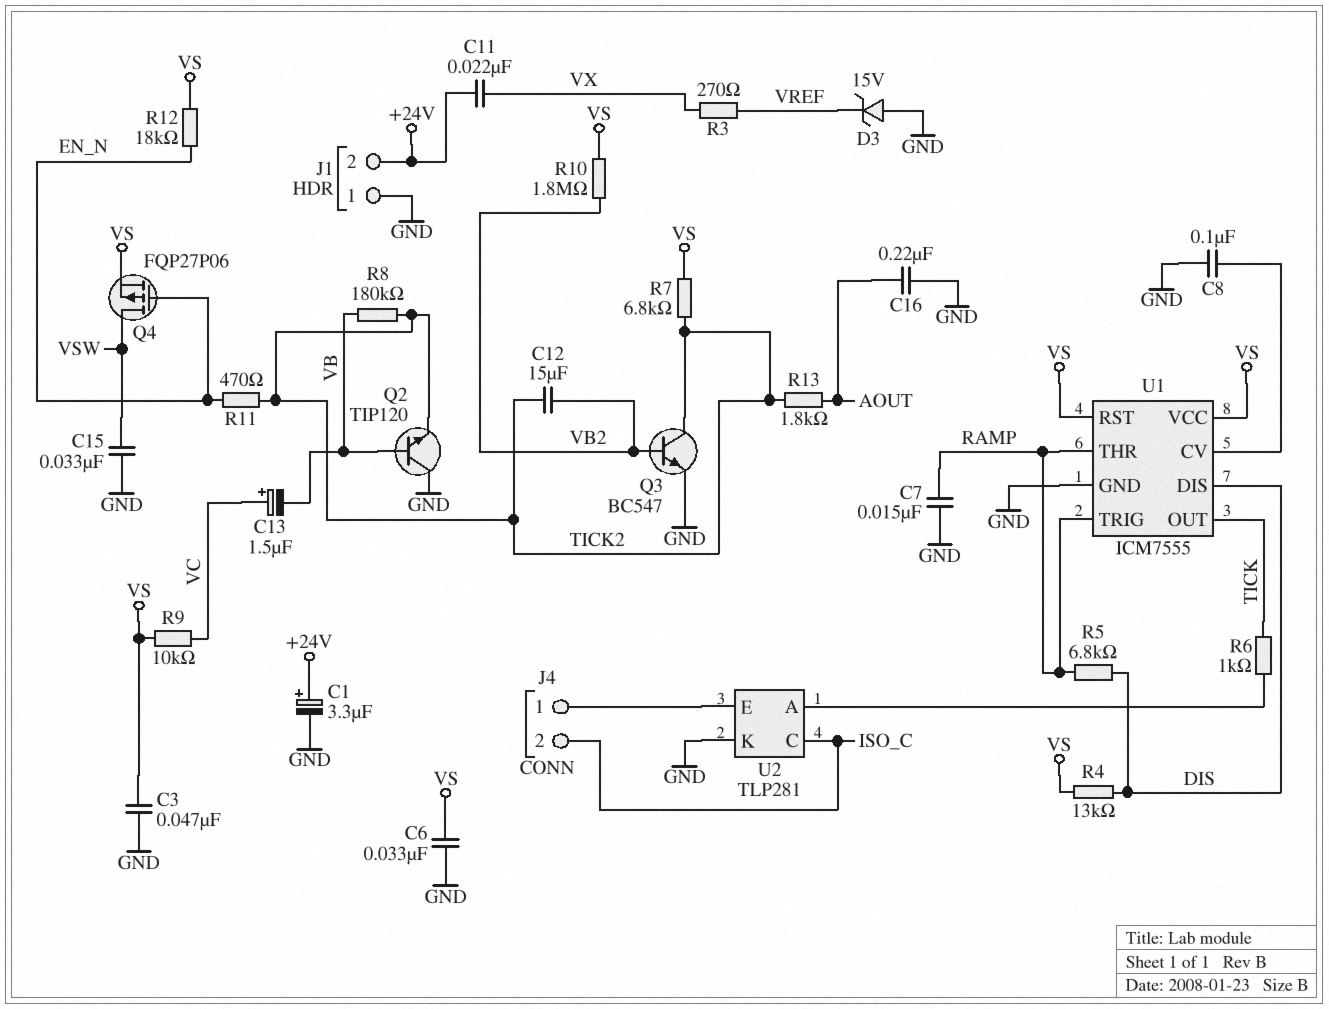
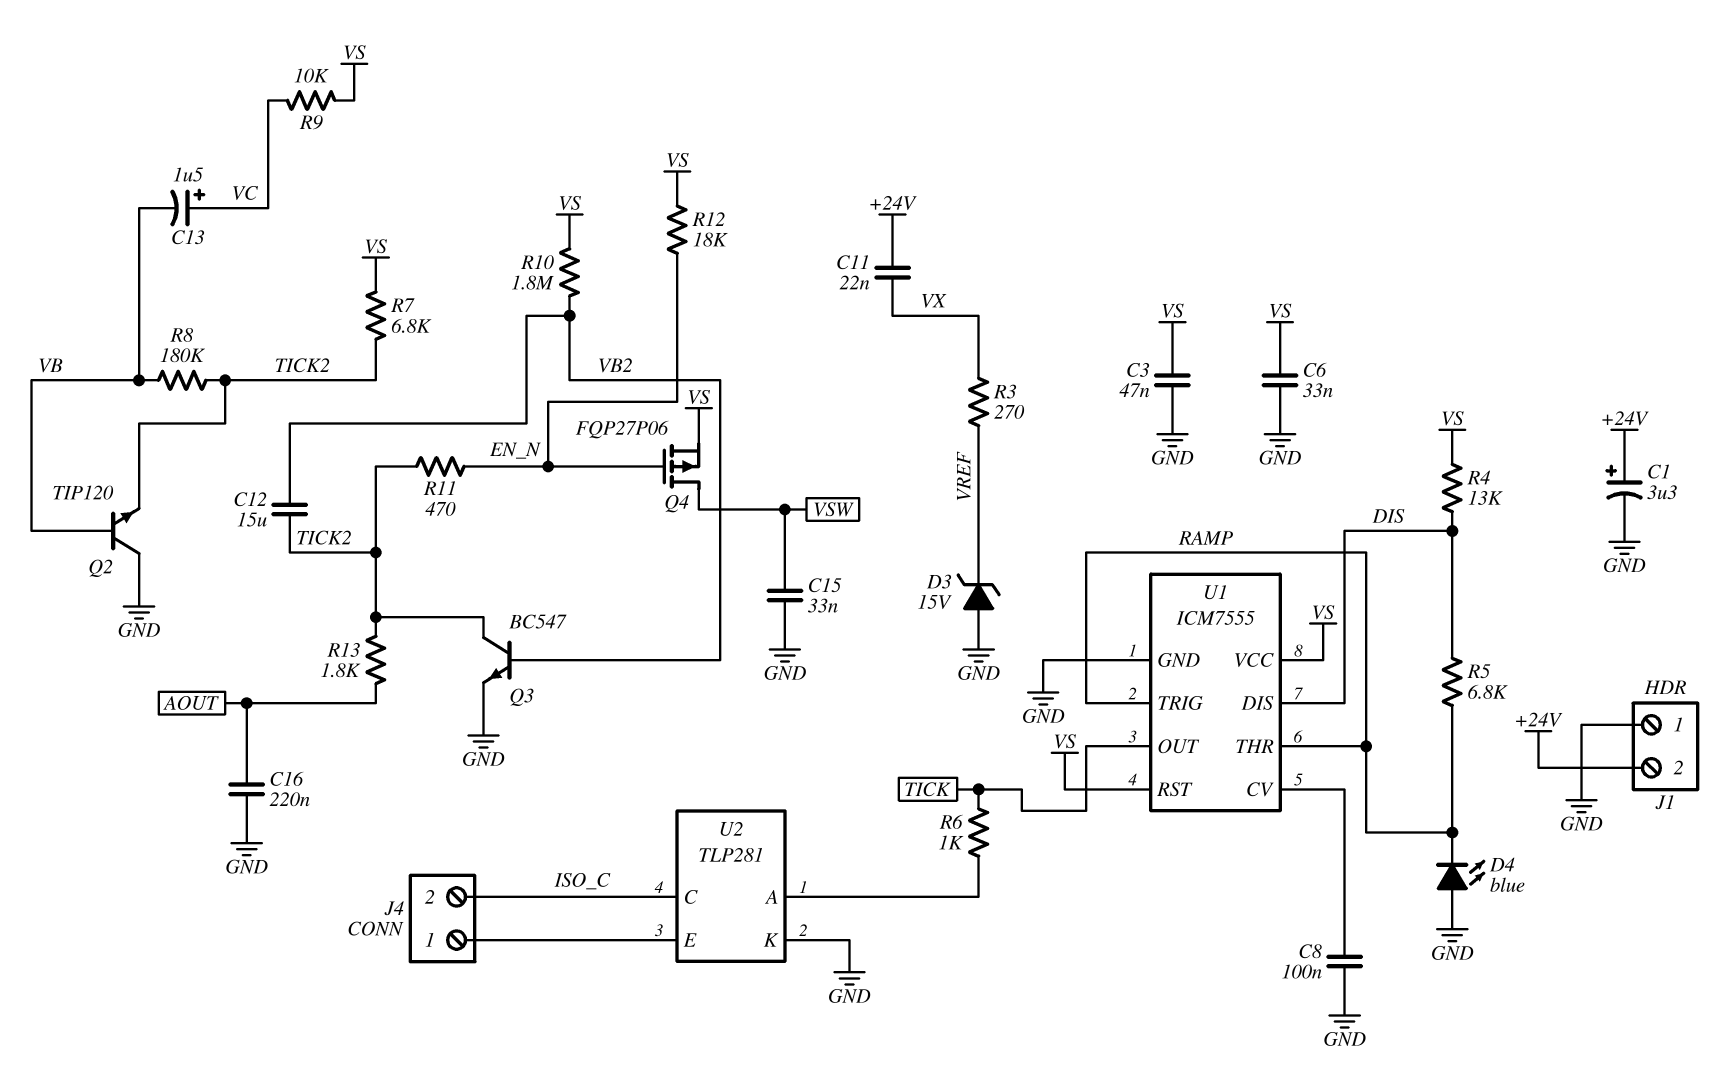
C7: 15nF (GND, RAMP) -> none
D4: none -> LED blue (A GND, K RAMP)

